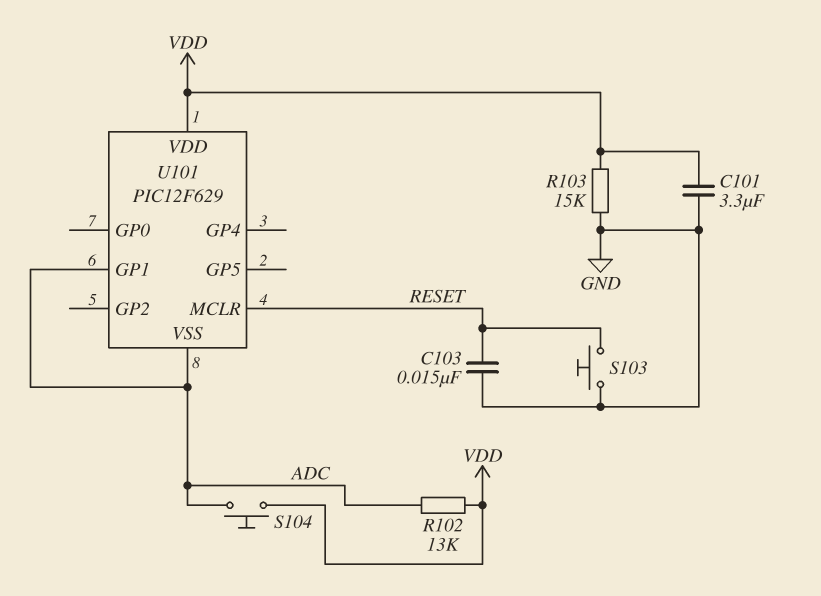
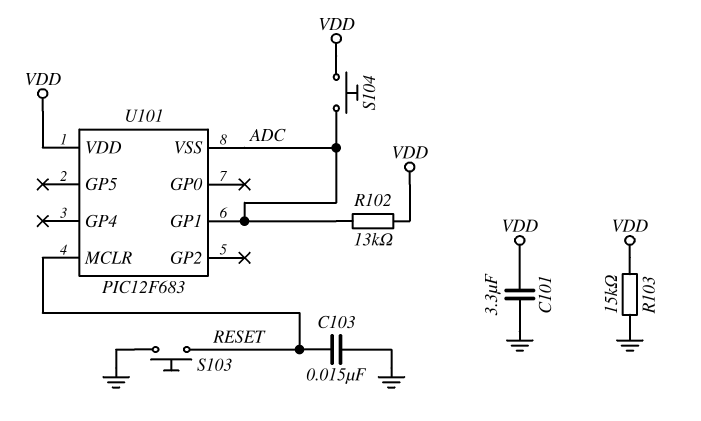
U101: PIC12F629 -> PIC12F683

